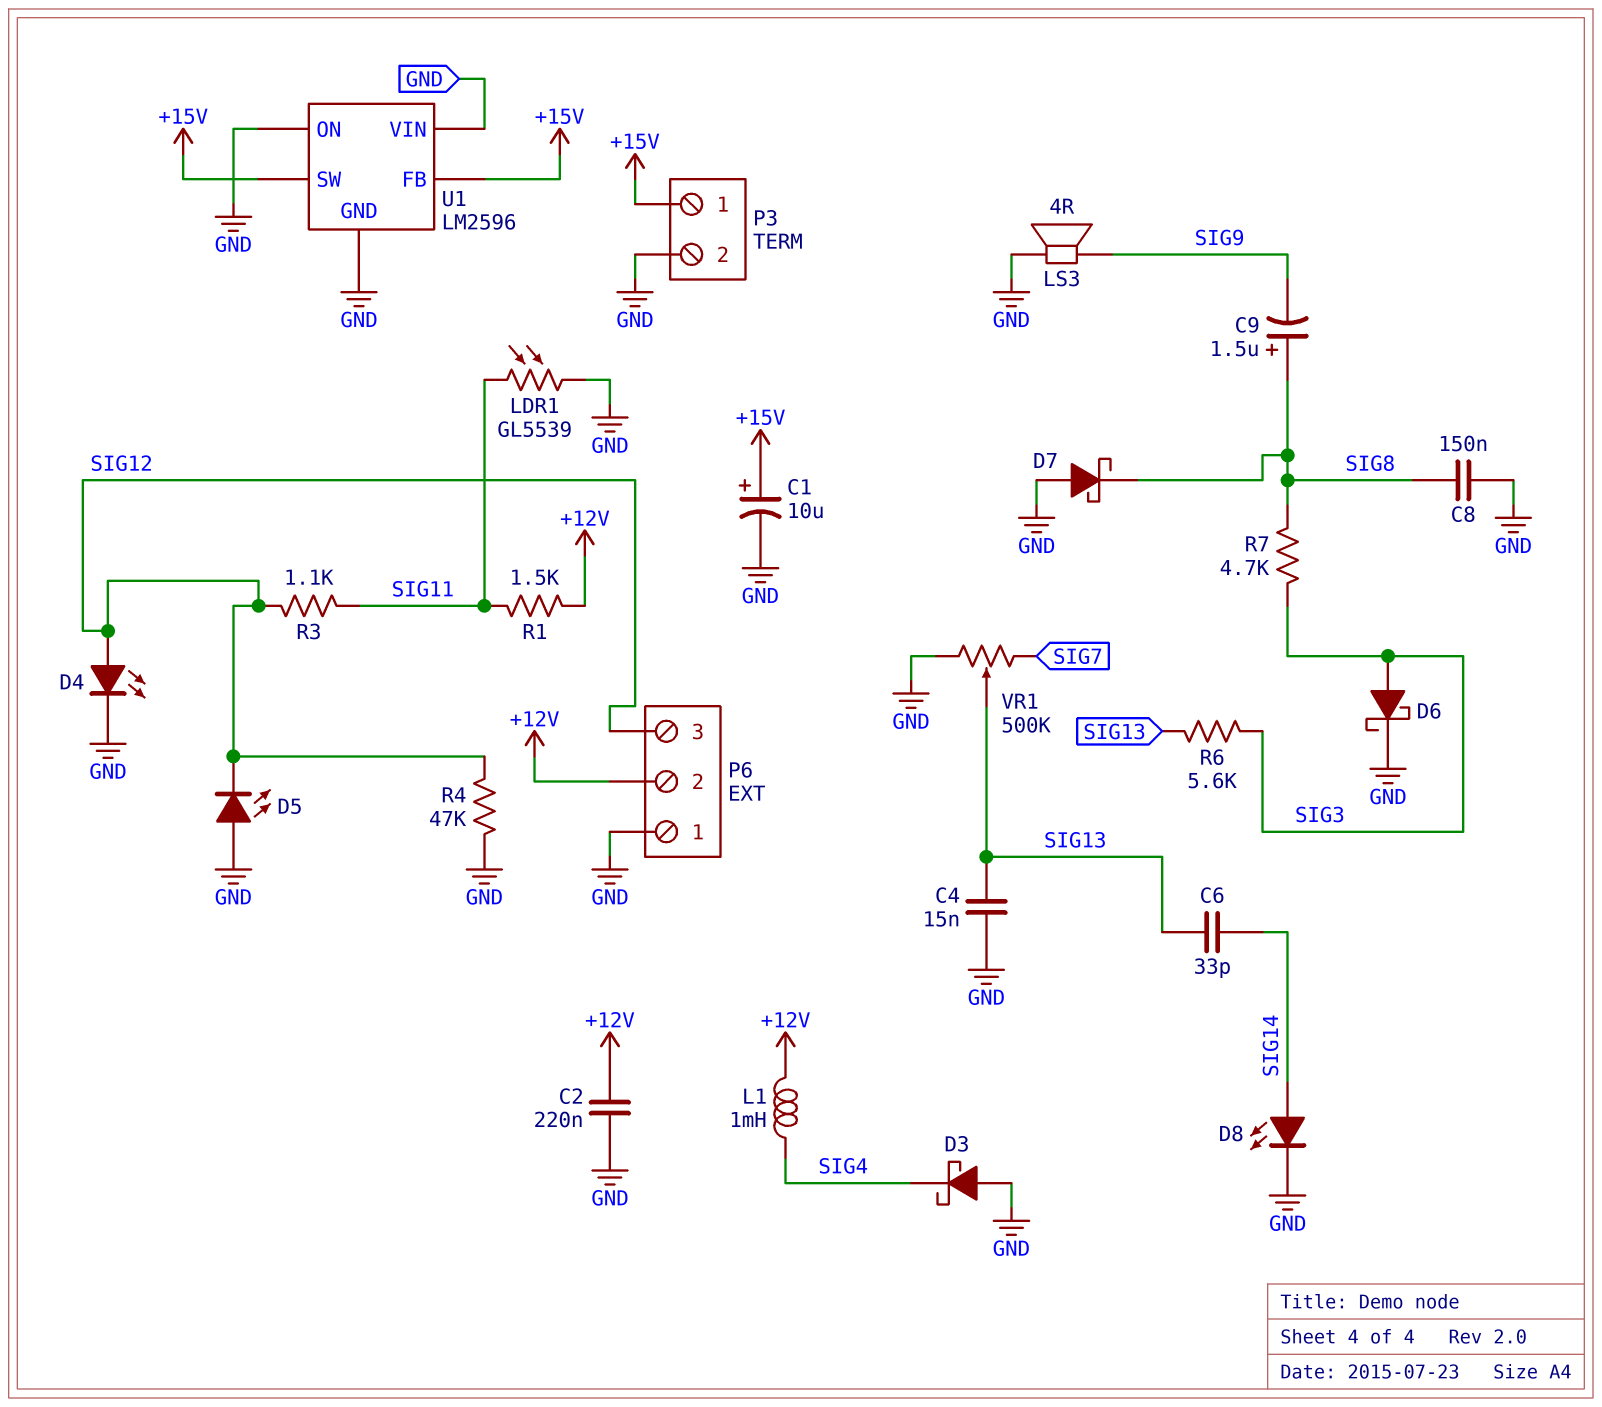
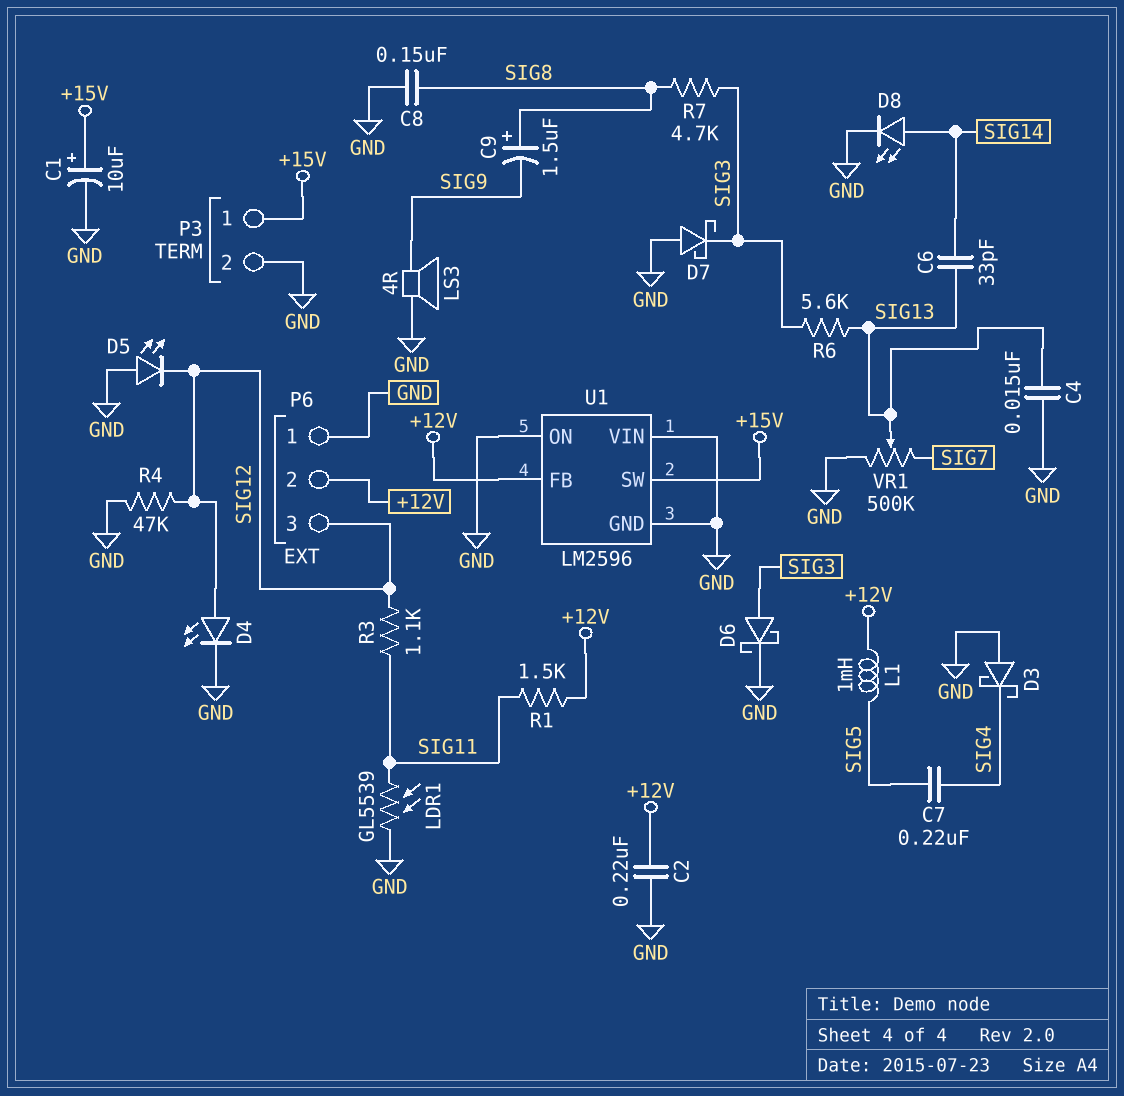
C7: none -> 220nF (SIG4, SIG5)
D7: schottky (A GND, K SIG8) -> schottky (A GND, K SIG3)
L1: 1mH (+12V, SIG4) -> 1mH (+12V, SIG5)
U1 pin FB: +15V -> +12V

